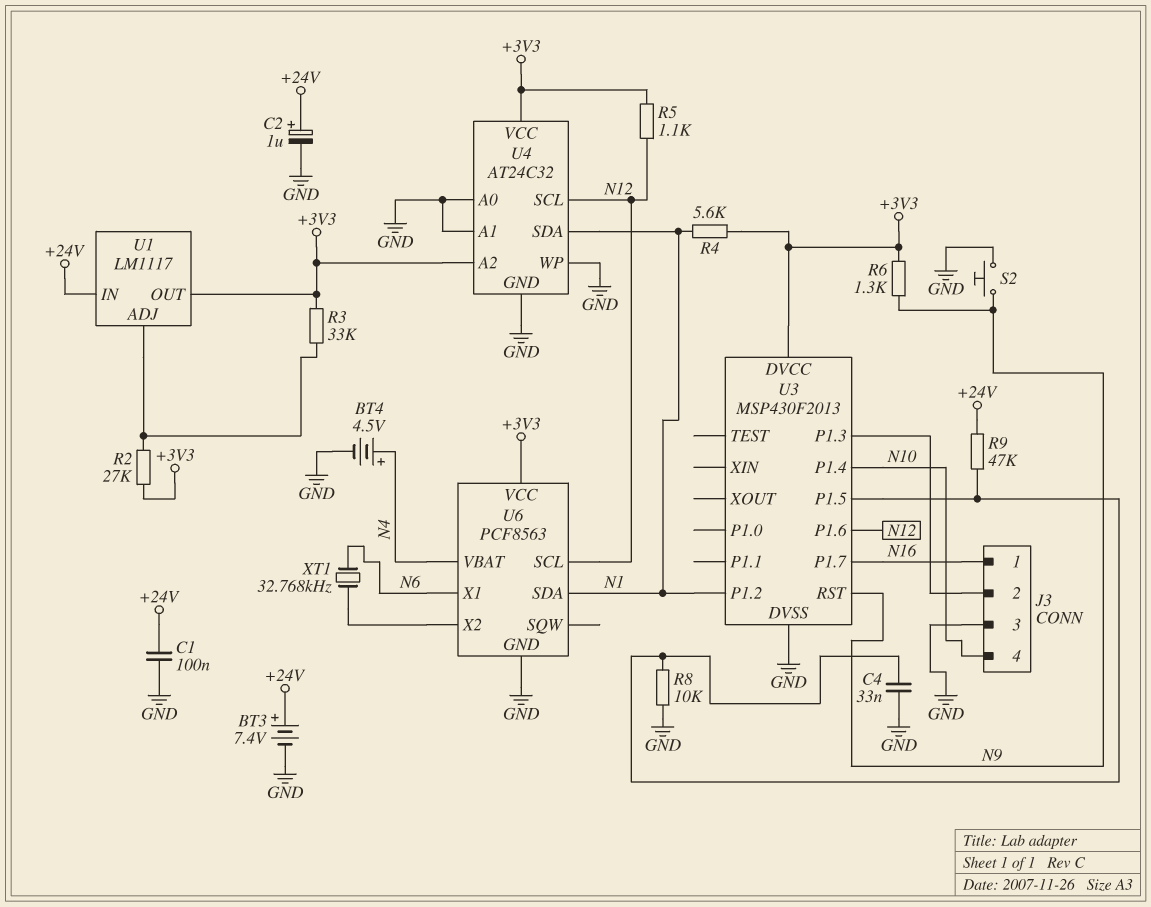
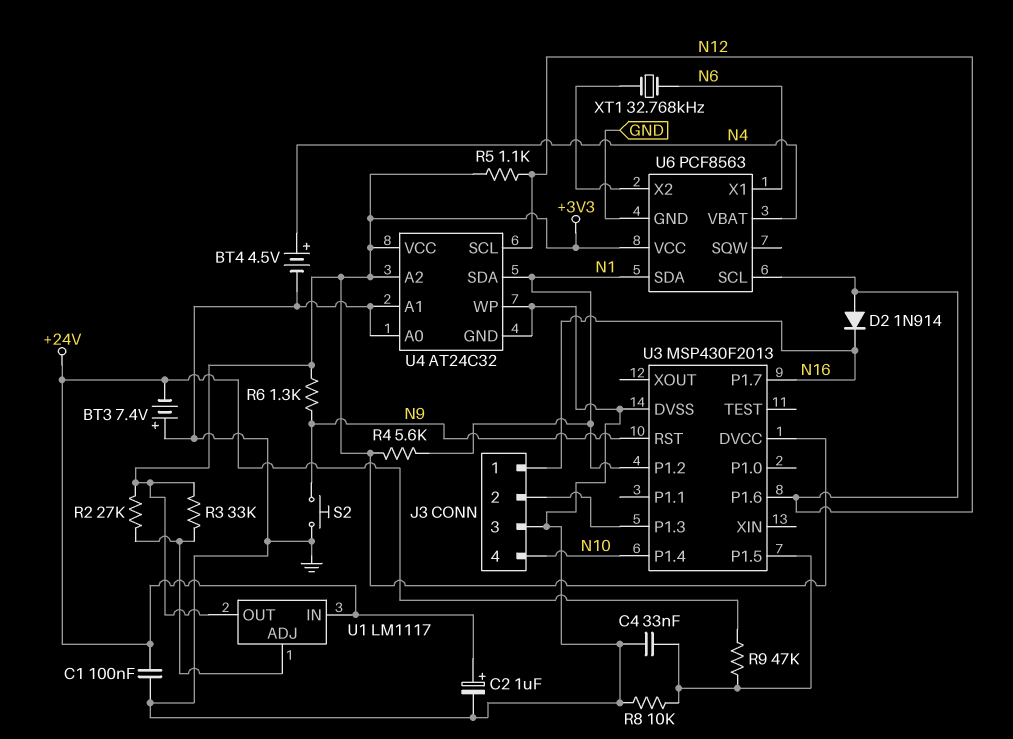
BT3: 7.4V (plus +24V, minus GND) -> 7.4V (plus GND, minus +24V)
D2: none -> diode 1N914 (A N12, K N16)

